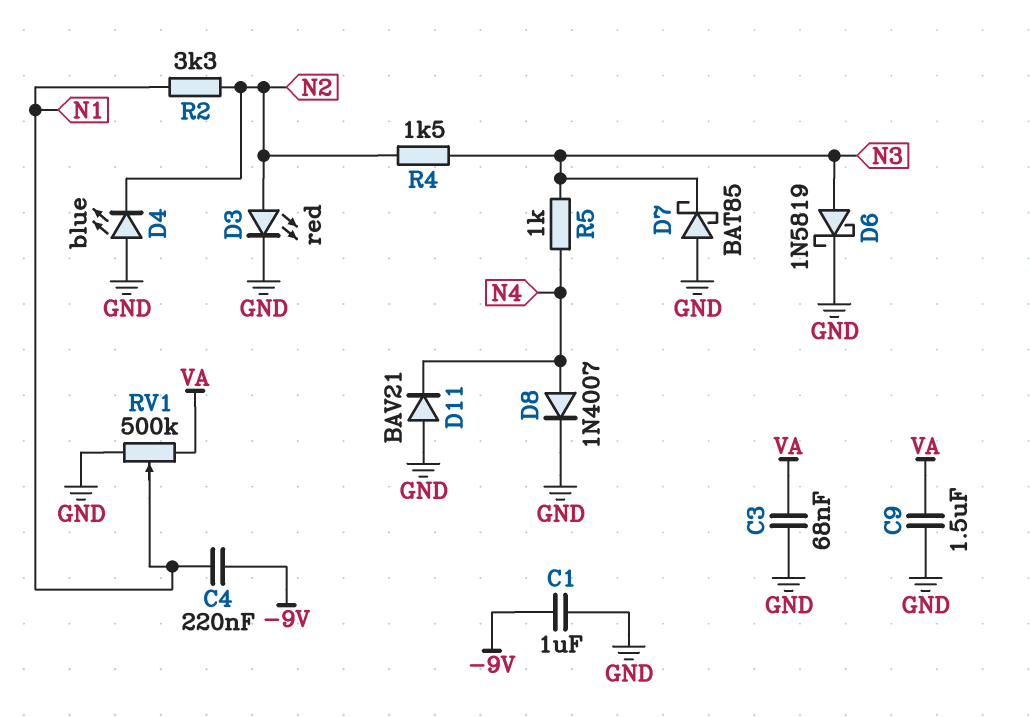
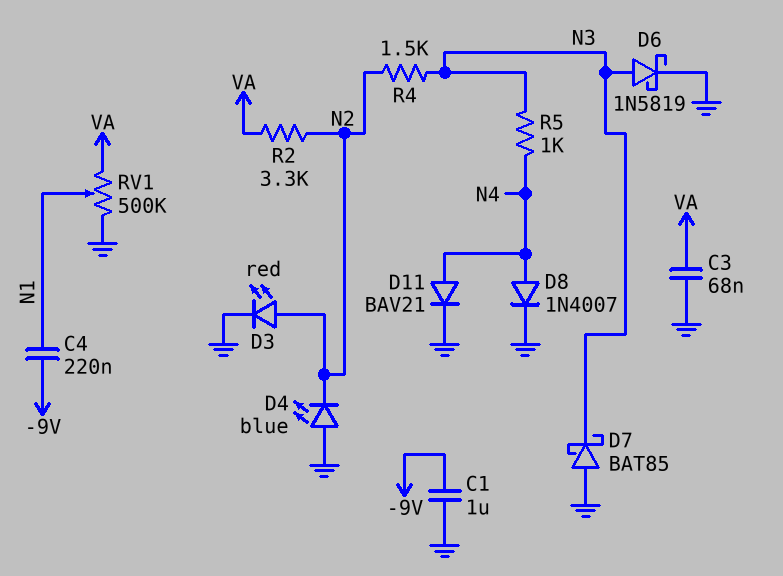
C9: 1.5uF (GND, VA) -> none
D11: diode BAV21 (A GND, K N4) -> diode BAV21 (A N4, K GND)
R2: 3.3k (N1, N2) -> 3.3k (N2, VA)

